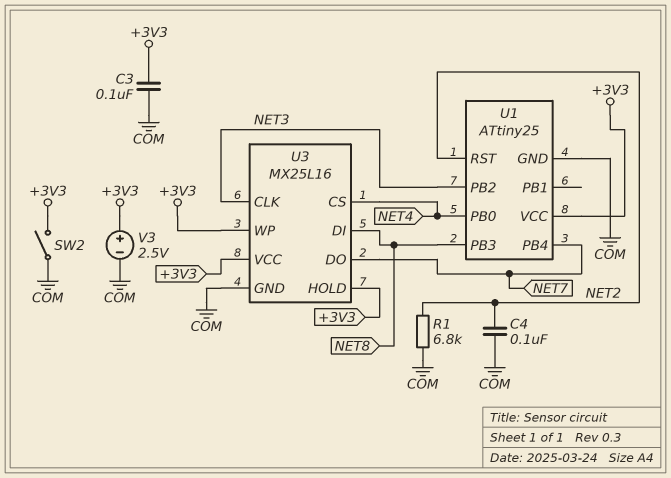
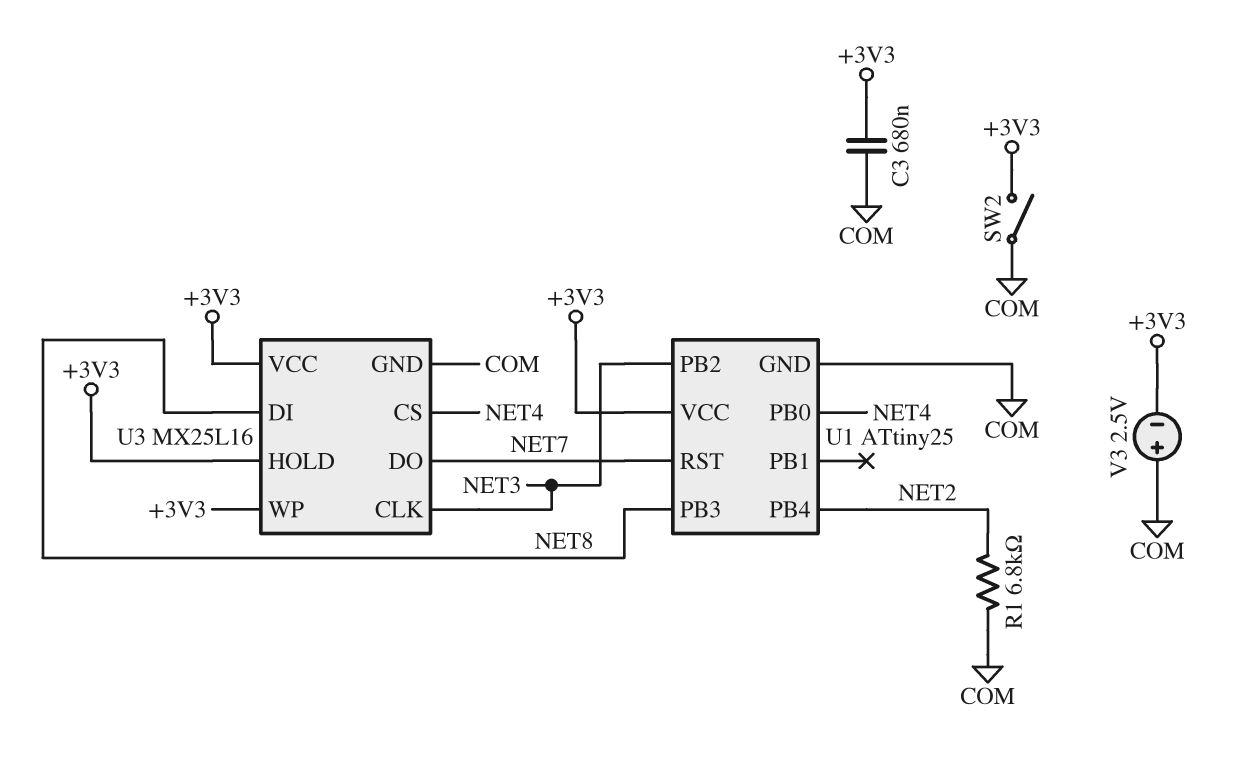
C3: 100nF (+3V3, COM) -> 680nF (+3V3, COM)
C4: 100nF (COM, NET2) -> none
U1 pin PB4: NET7 -> NET2
U1 pin RST: NET2 -> NET7
V3: 2.5V (plus +3V3, minus COM) -> 2.5V (plus COM, minus +3V3)

